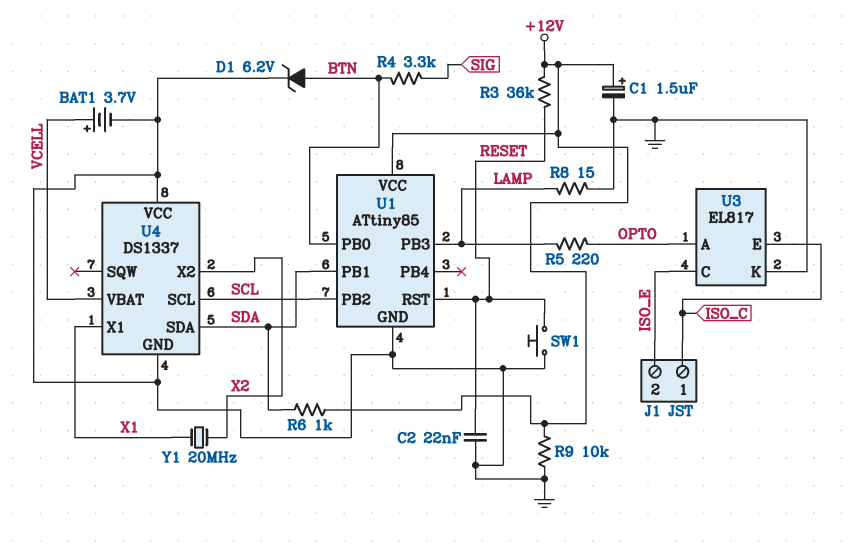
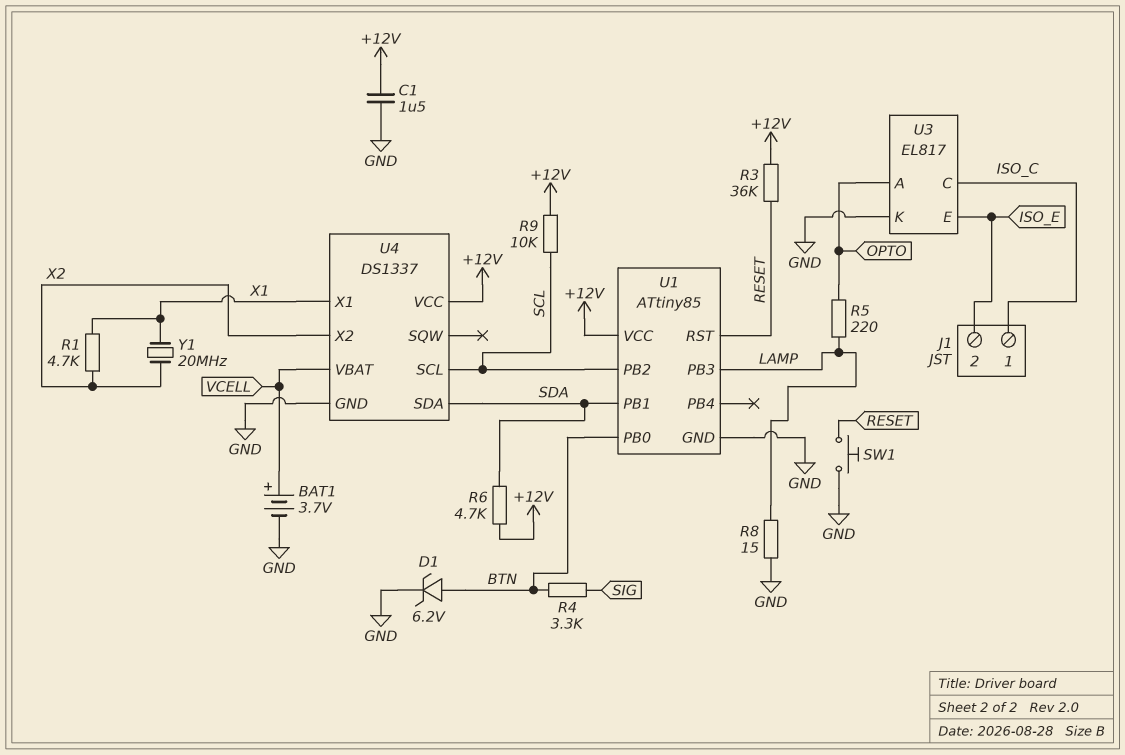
C1: 1.5uF (plus +12V, minus GND) -> 1.5uF (+12V, GND)
C2: 22nF (GND, RESET) -> none
R1: none -> 4.7k (X1, X2)
R6: 1k (+12V, SDA) -> 4.7k (+12V, SDA)
R9: 10k (+12V, GND) -> 10k (+12V, SCL)
U3 pin C: ISO_E -> ISO_C
U3 pin E: ISO_C -> ISO_E
U4 pin VCC: GND -> +12V

